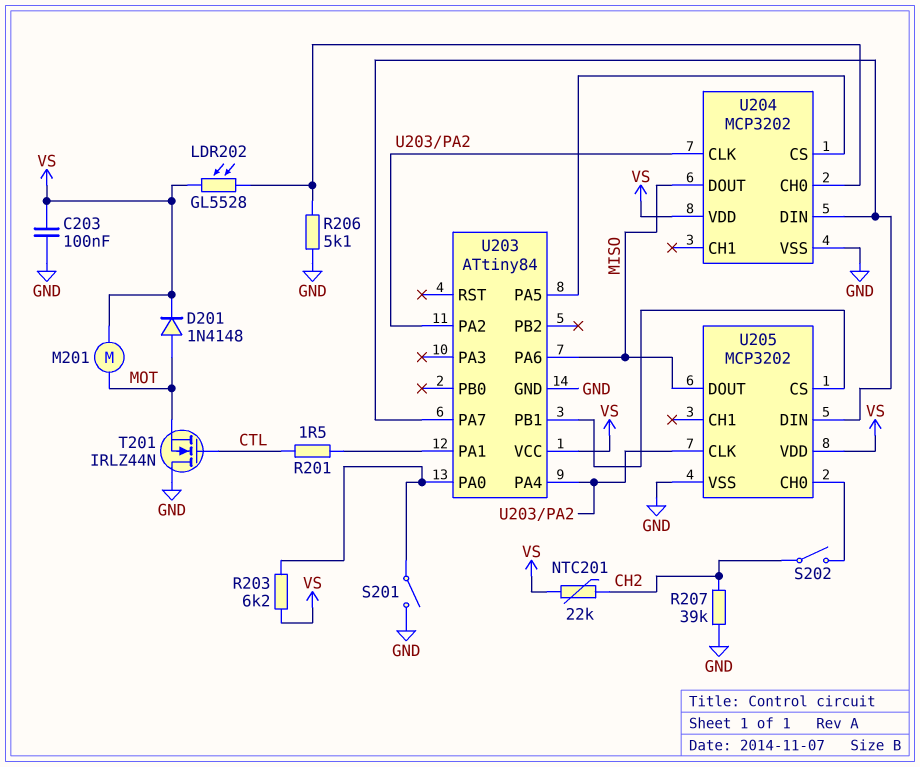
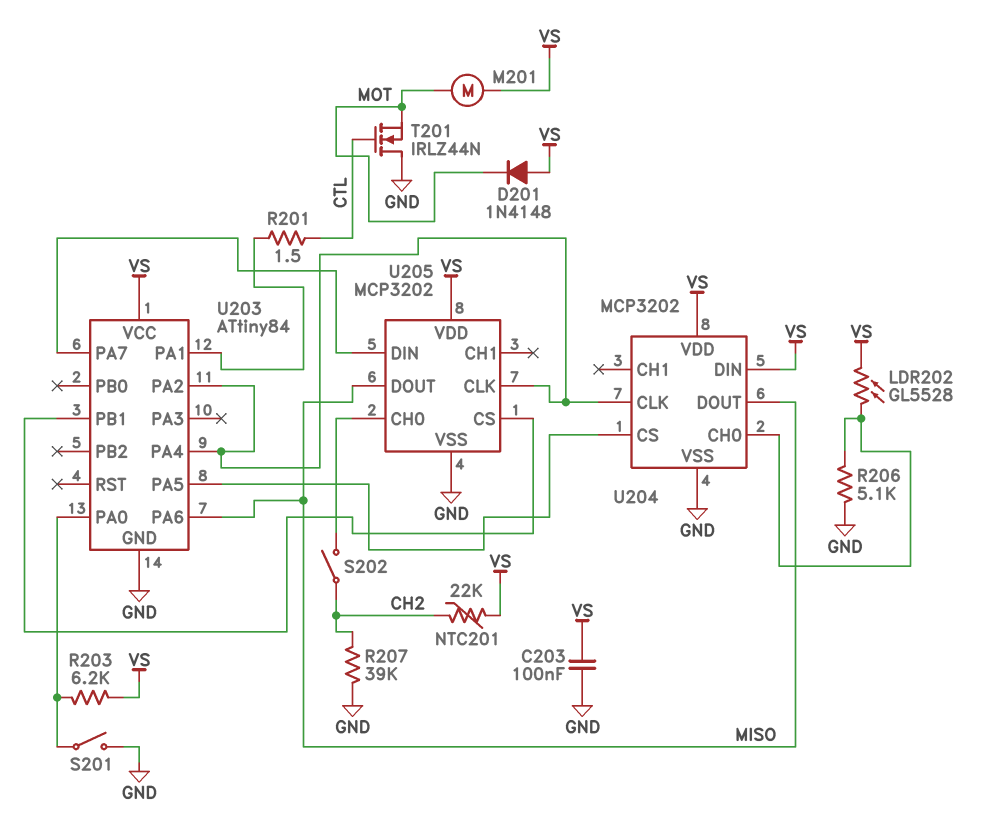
D201: diode 1N4148 (A MOT, K VS) -> diode 1N4148 (A VS, K MOT)
U204 pin DIN: U203/PA7 -> VS

